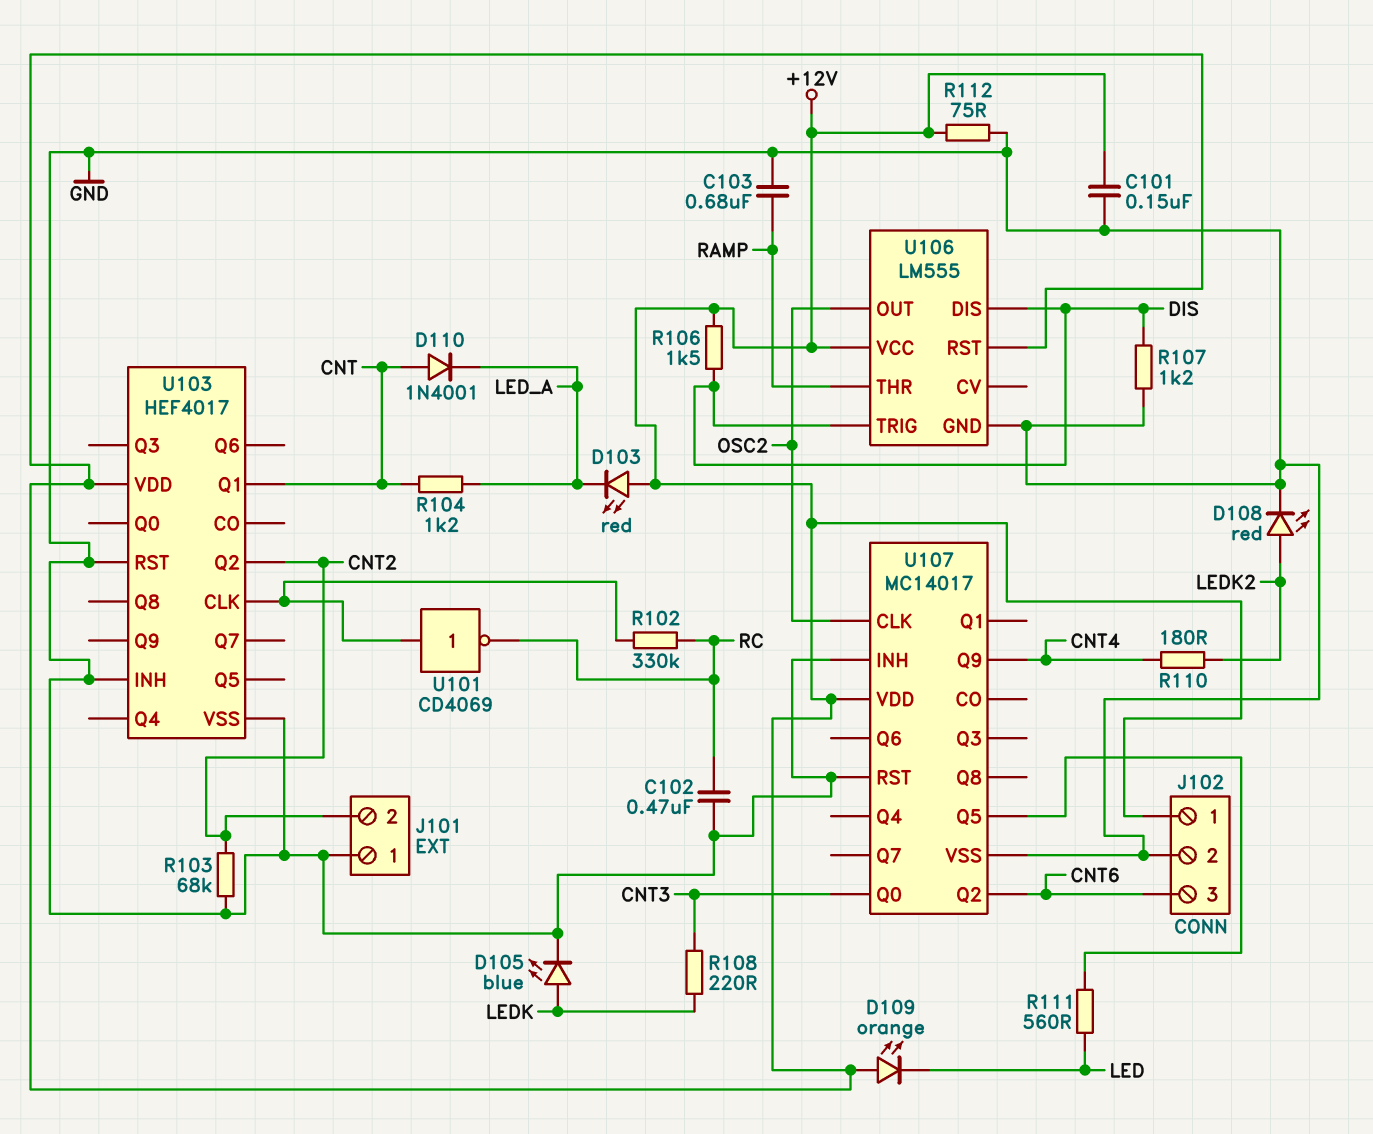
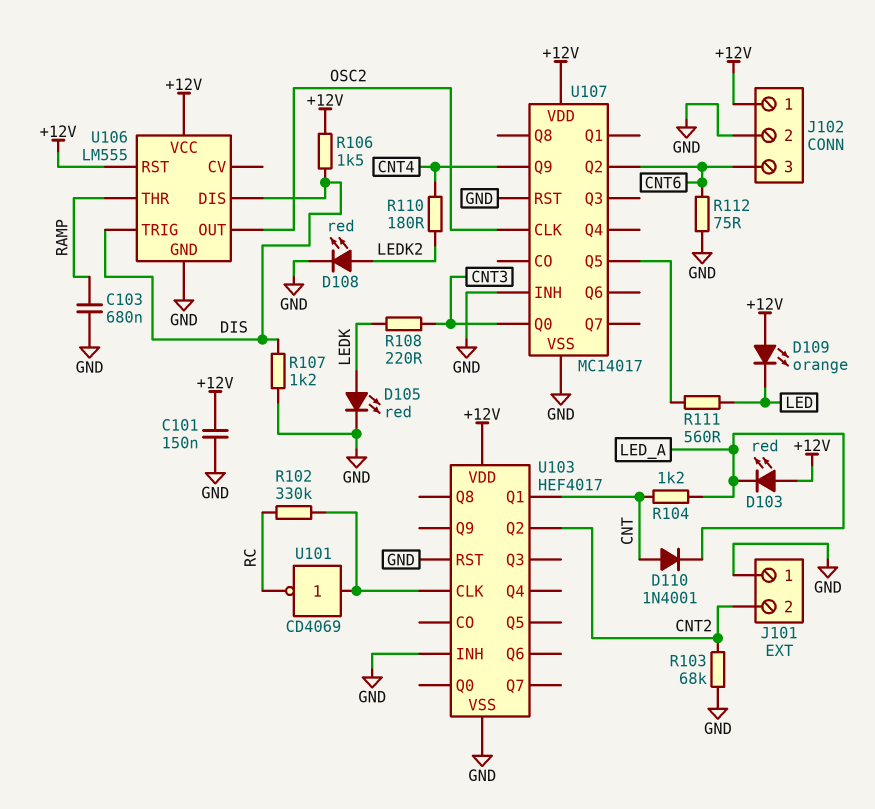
C102: 470nF (GND, RC) -> none
D105: LED blue (A LEDK, K GND) -> LED red (A LEDK, K GND)
R112: 75 (+12V, GND) -> 75 (CNT6, GND)

